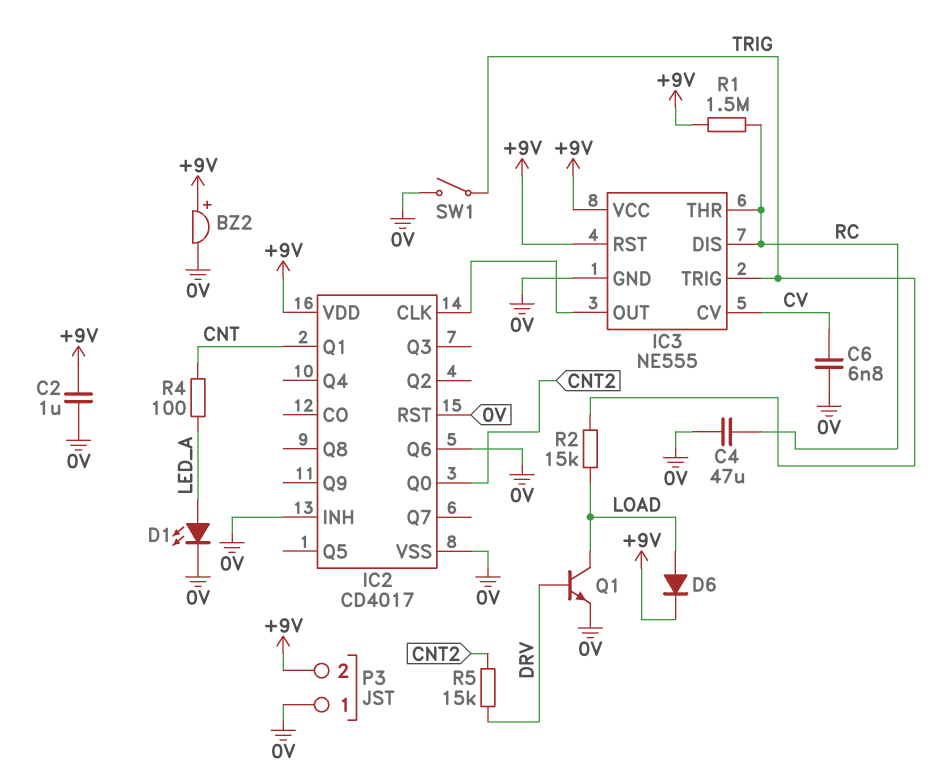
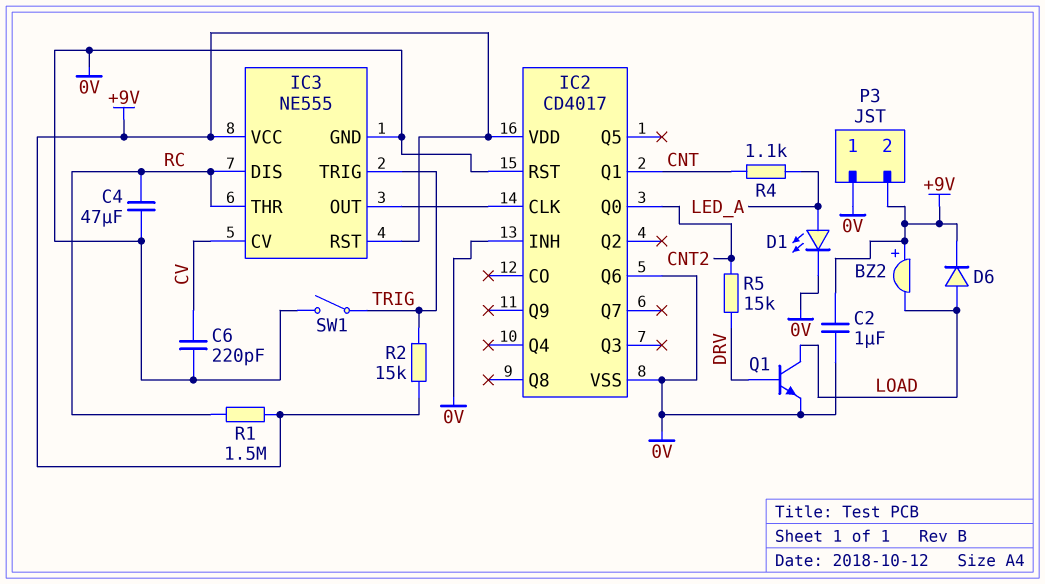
BZ2: buzzer (plus +9V, minus 0V) -> buzzer (plus +9V, minus LOAD)
C6: 6.8nF (0V, CV) -> 220pF (0V, CV)
R2: 15k (LOAD, TRIG) -> 15k (+9V, TRIG)
R4: 100 (CNT, LED_A) -> 1.1k (CNT, LED_A)

